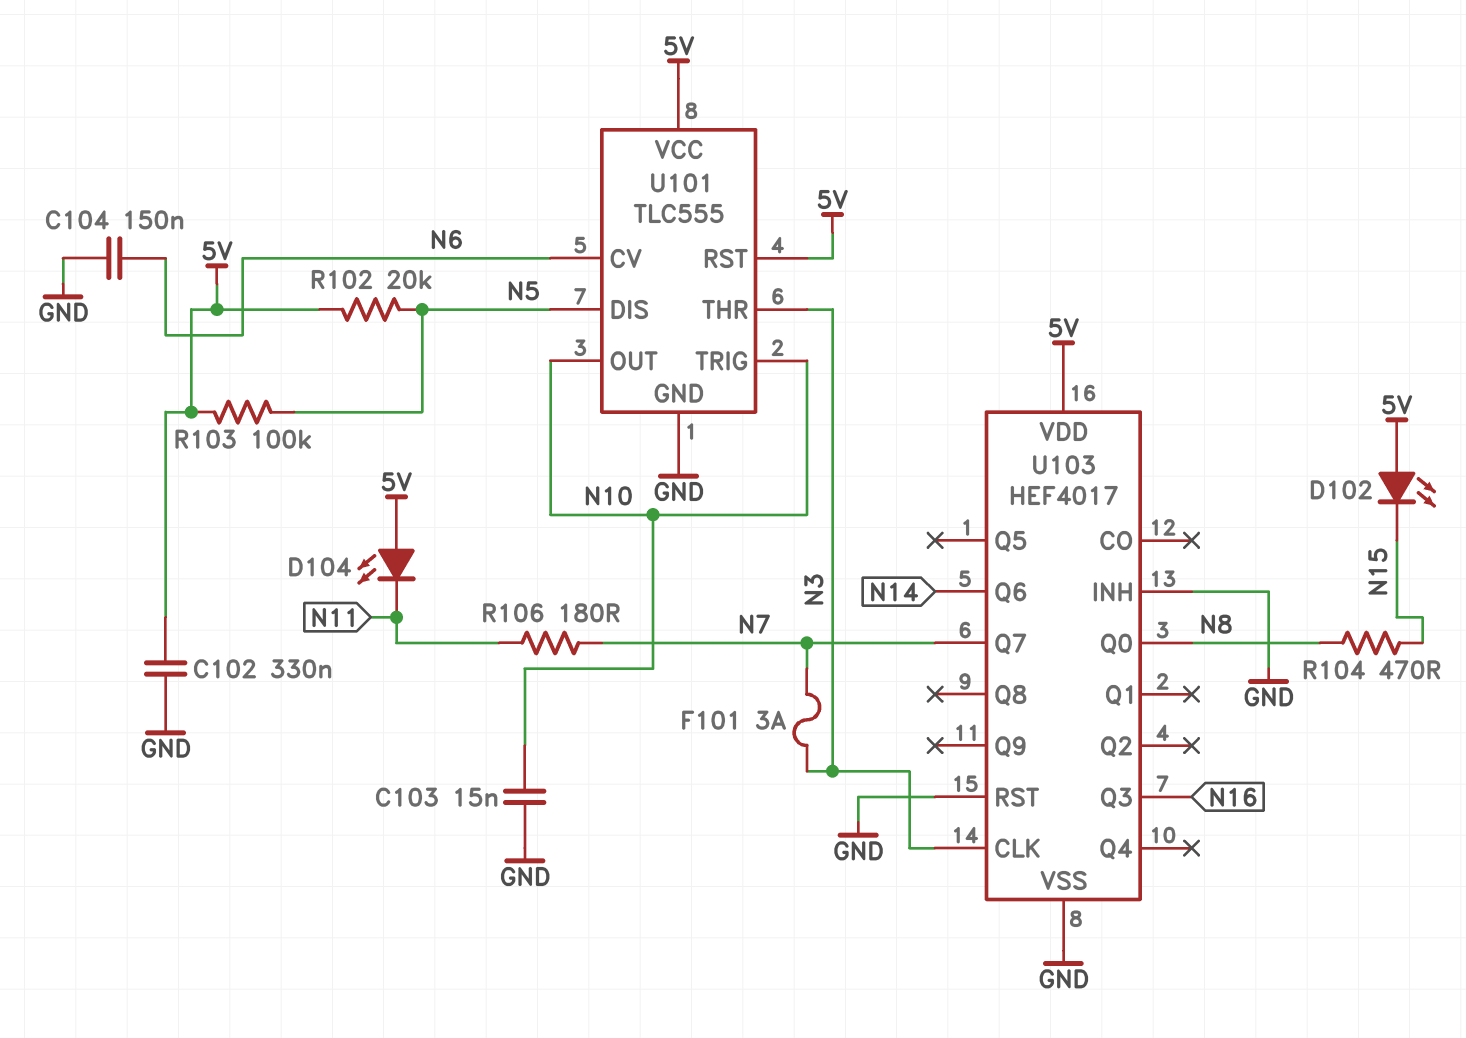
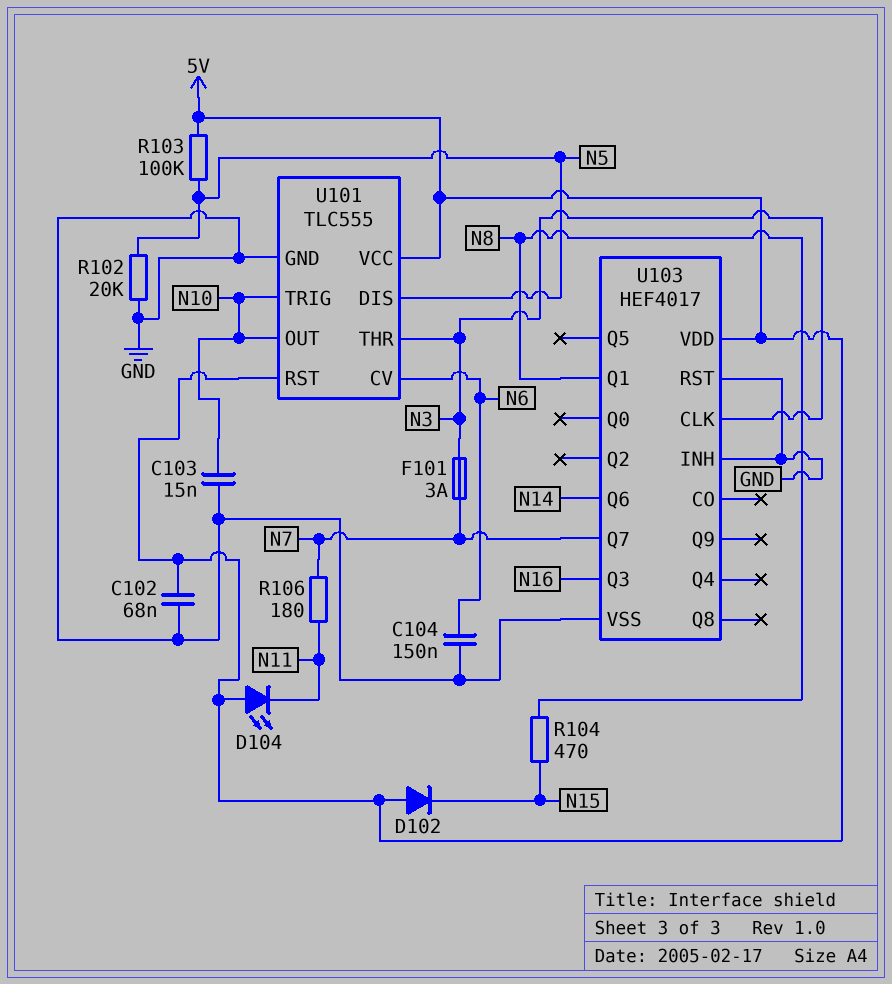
C102: 330nF (5V, GND) -> 68nF (5V, GND)
D102: LED (A 5V, K N15) -> diode (A 5V, K N15)
R102: 20k (5V, N5) -> 20k (GND, N5)
U103 pin Q0: N8 -> none
U103 pin Q1: none -> N8

